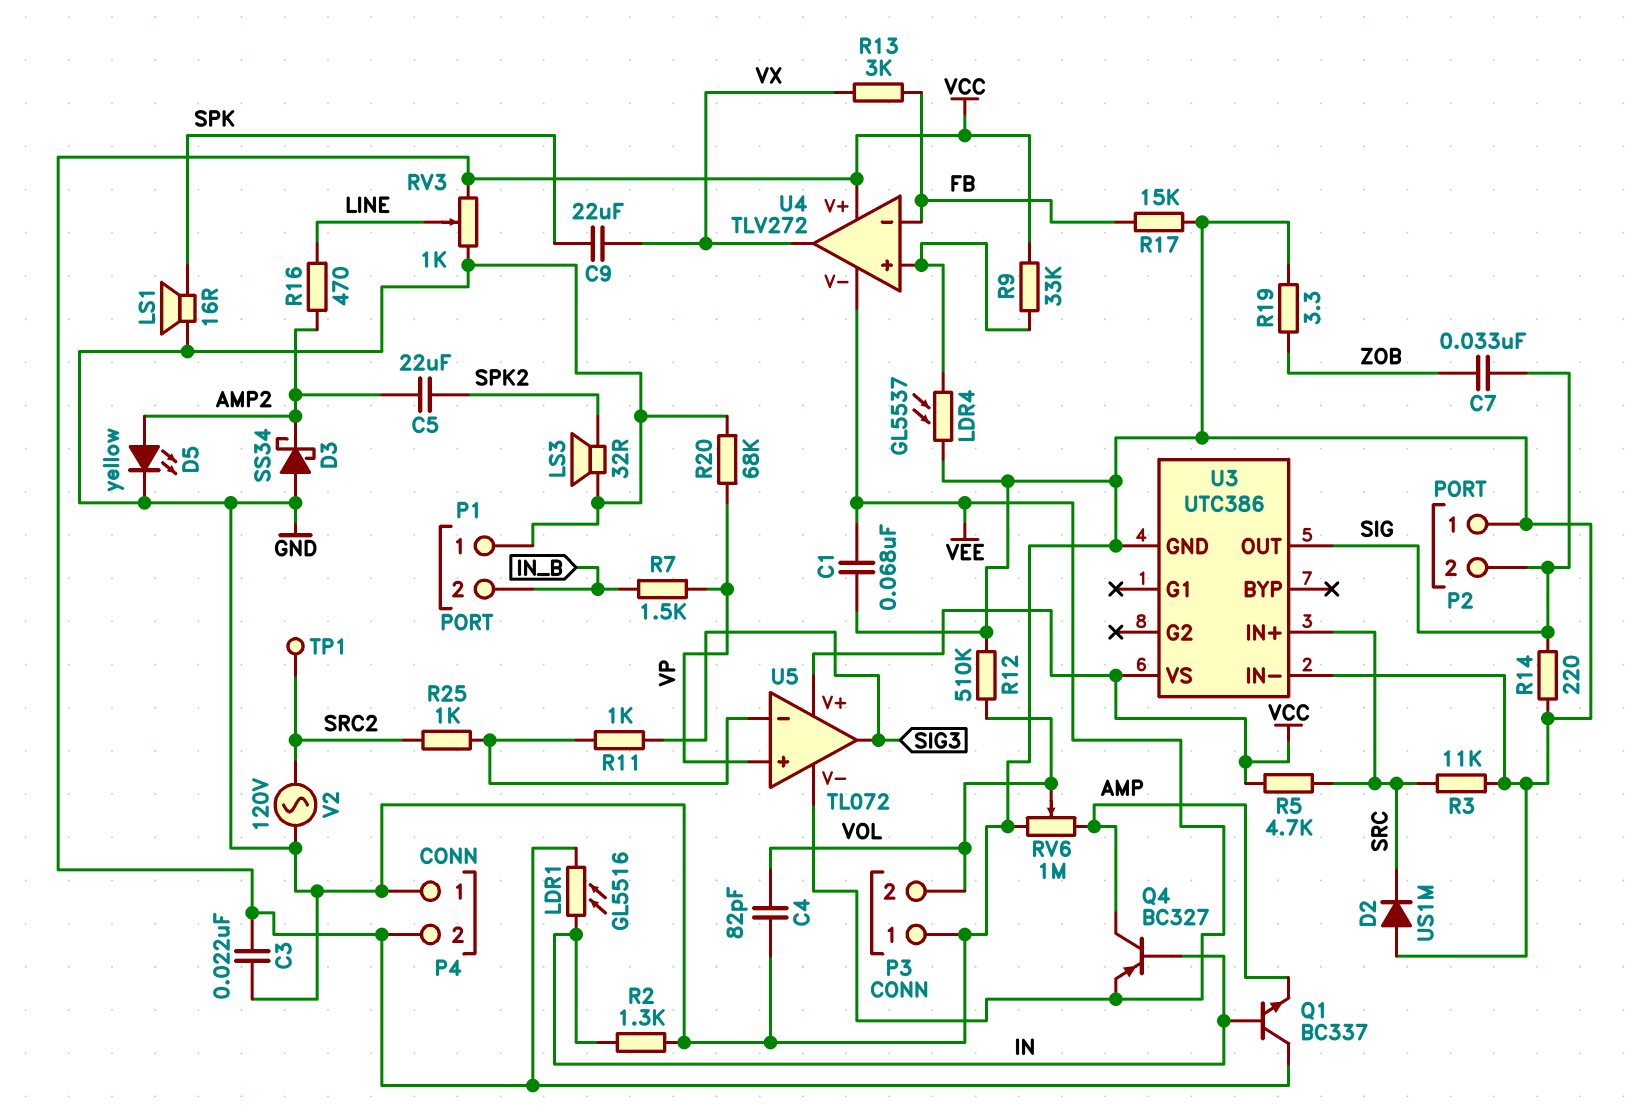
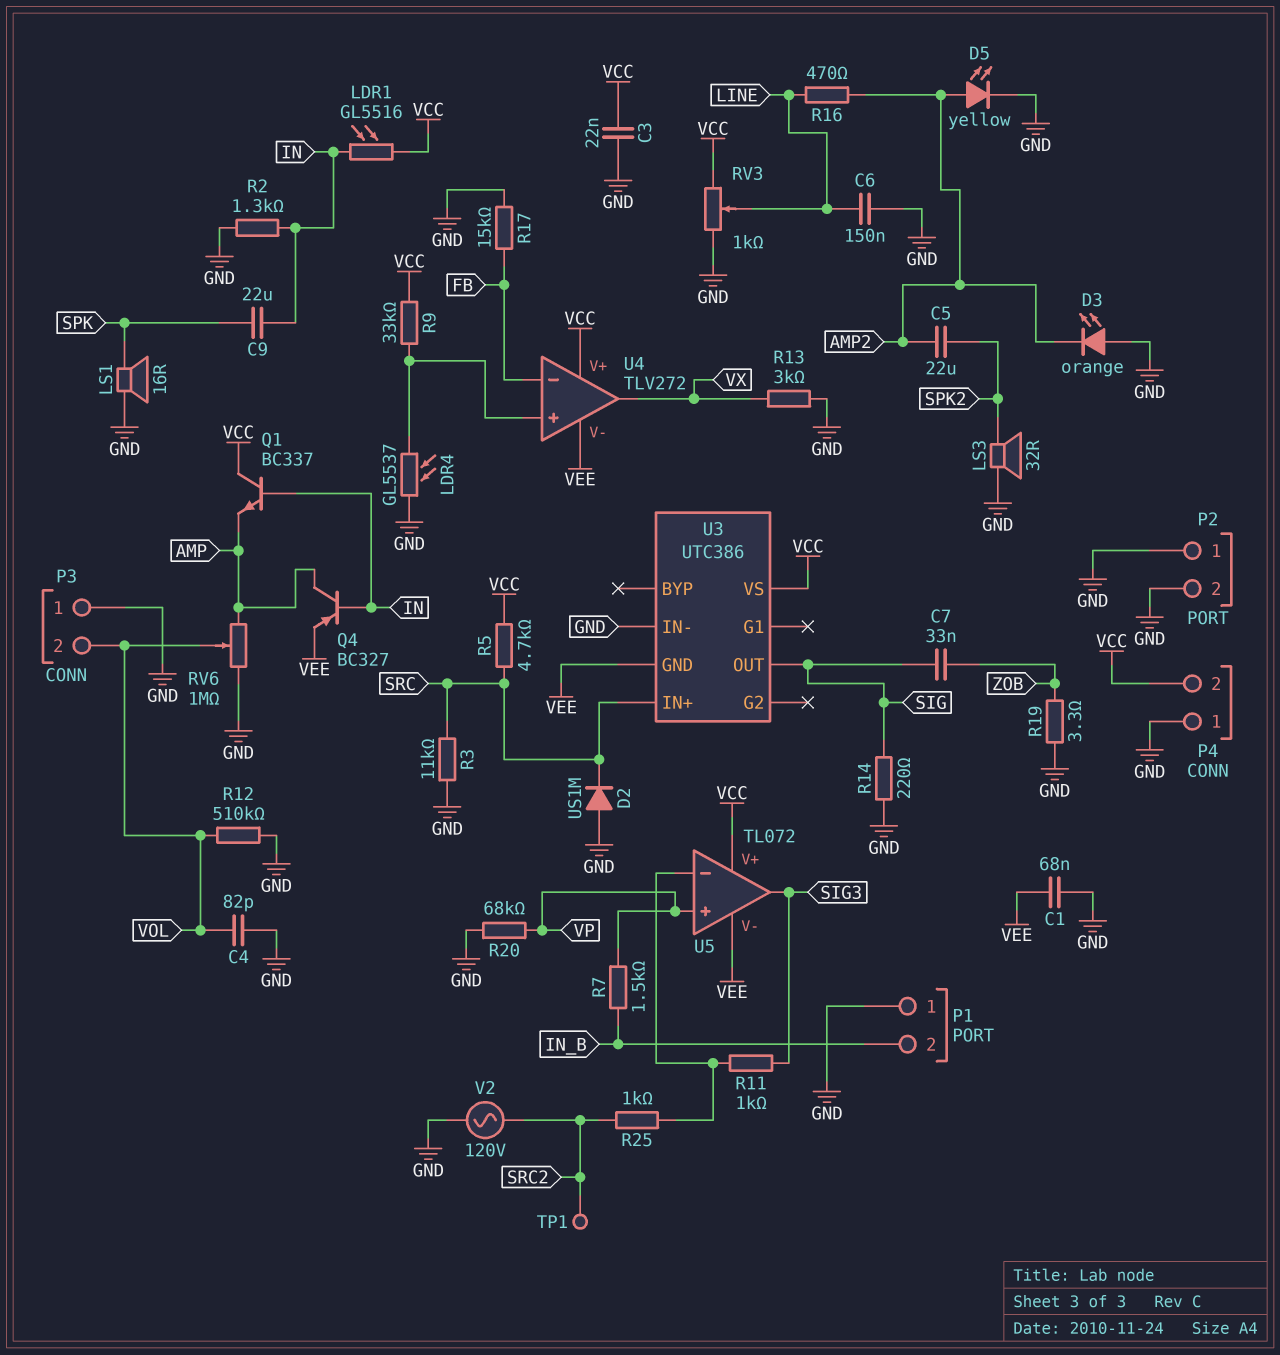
C6: none -> 150nF (GND, LINE)
C9: 22uF (SPK, VX) -> 22uF (IN, SPK)
D3: schottky SS34 (A GND, K AMP2) -> LED orange (A GND, K AMP2)
P2 pin 2: SIG -> GND
R13: 3k (FB, VX) -> 3k (GND, VX)
U3 pin GND: GND -> VEE

